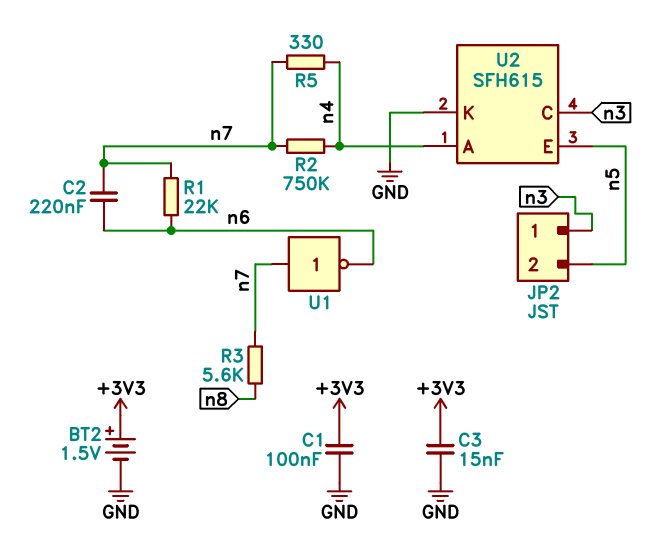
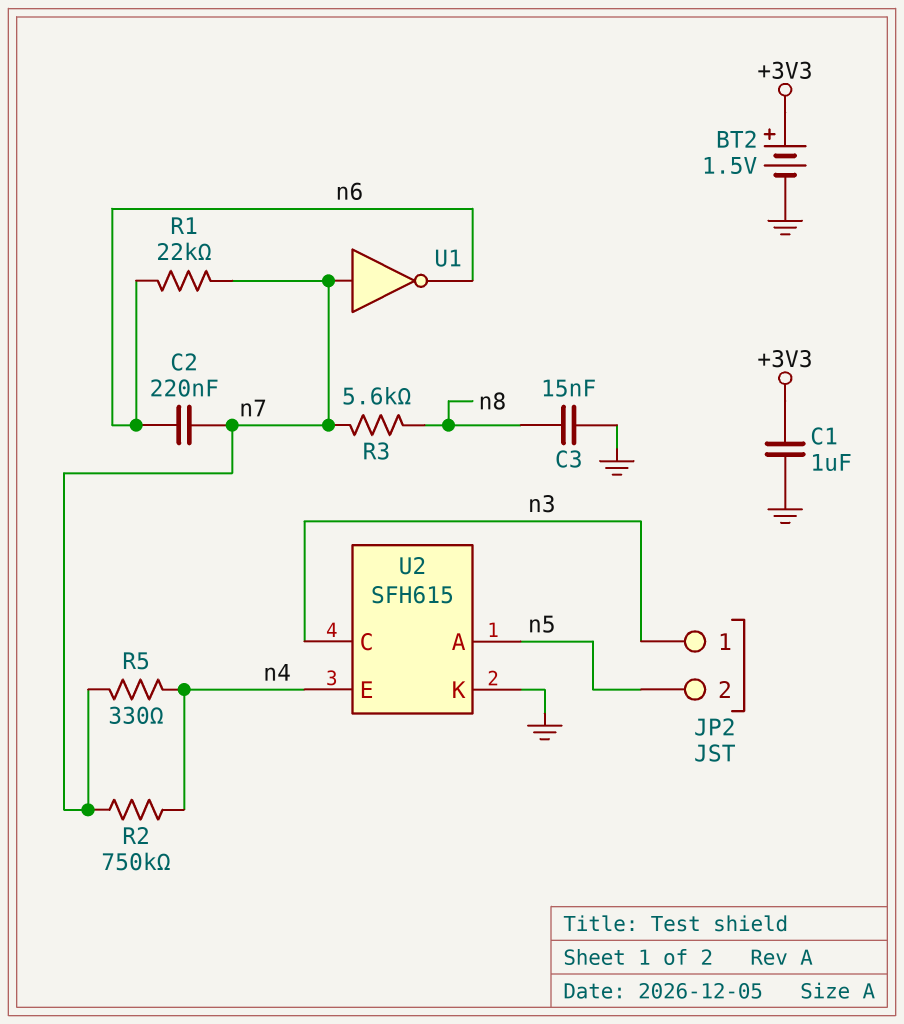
C1: 100nF (+3V3, GND) -> 1uF (+3V3, GND)
C3: 15nF (+3V3, GND) -> 15nF (GND, n8)
U2 pin A: n4 -> n5
U2 pin E: n5 -> n4

